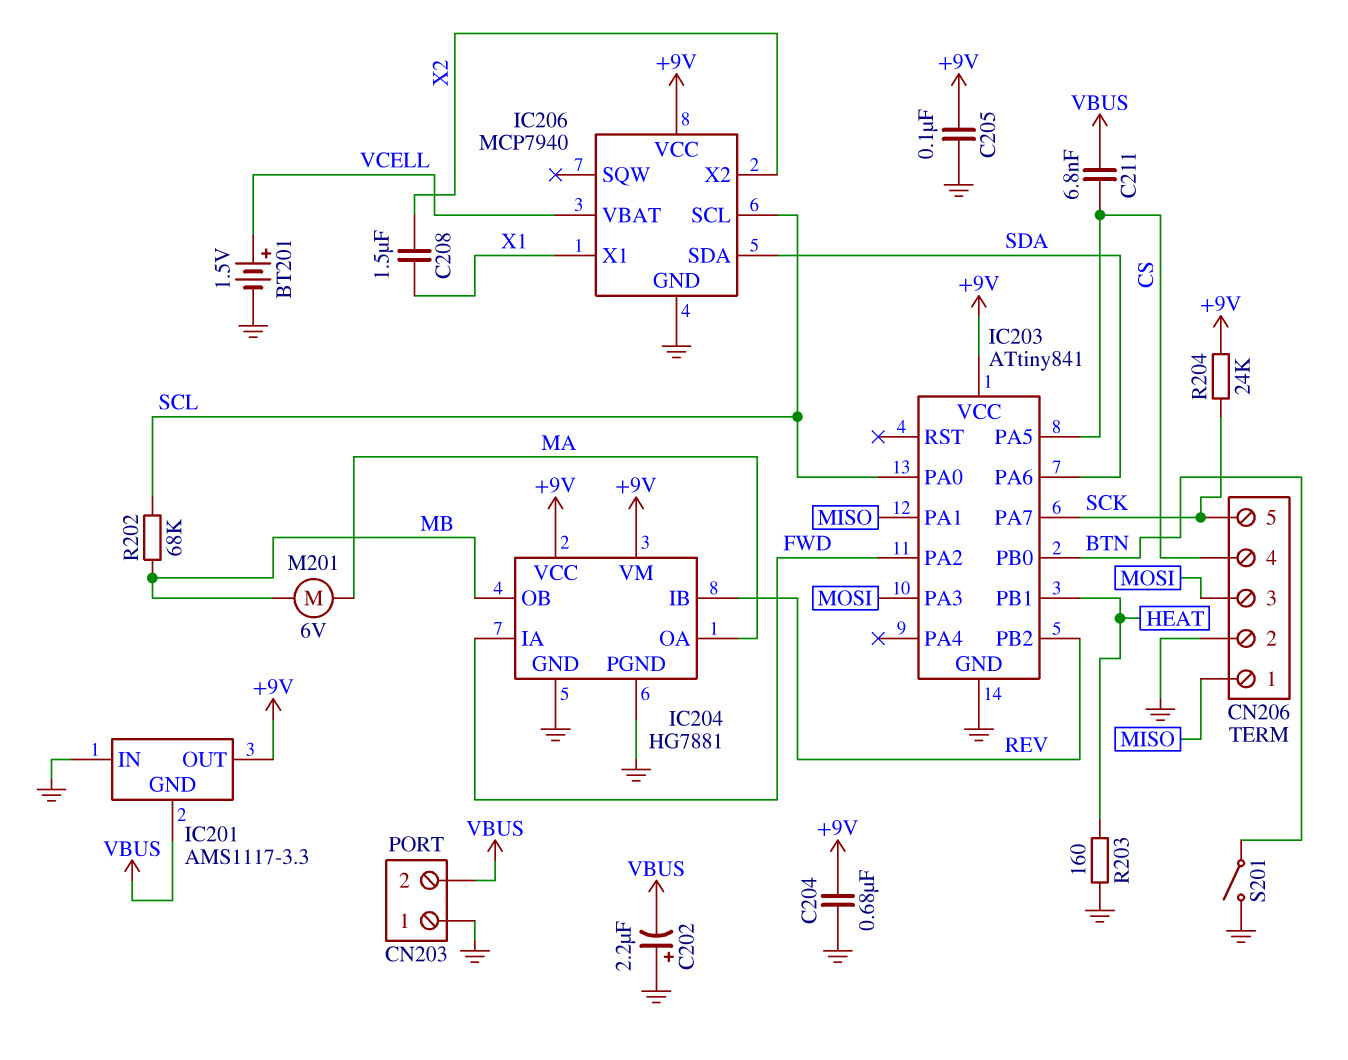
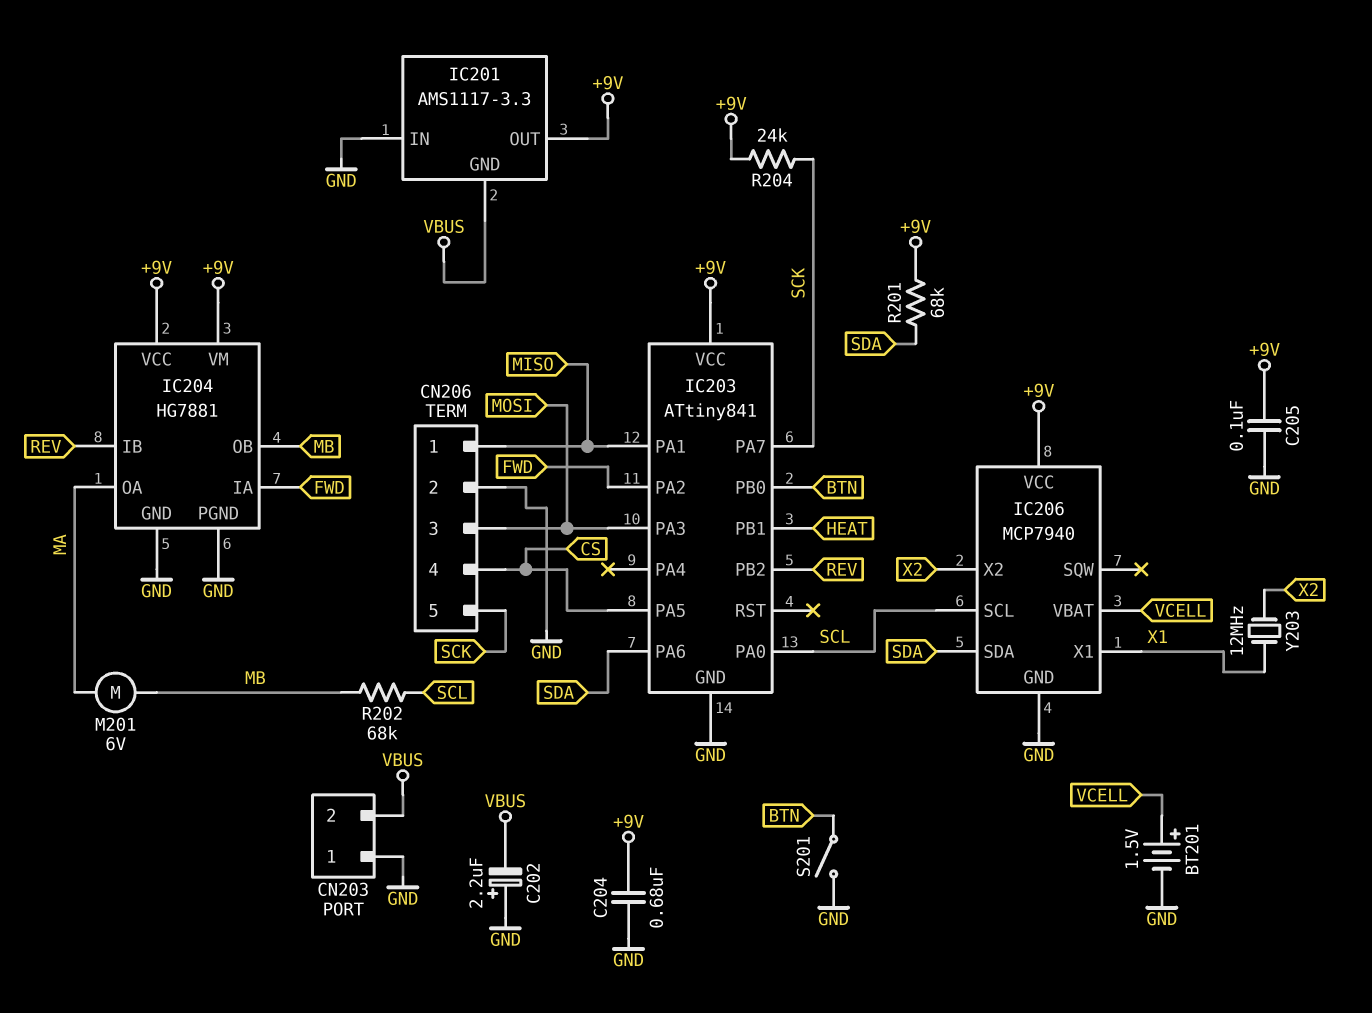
C208: 1.5uF (X1, X2) -> none
C211: 6.8nF (CS, VBUS) -> none
R201: none -> 68k (+9V, SDA)
R203: 160 (GND, HEAT) -> none
Y203: none -> 12MHz (X1, X2)

